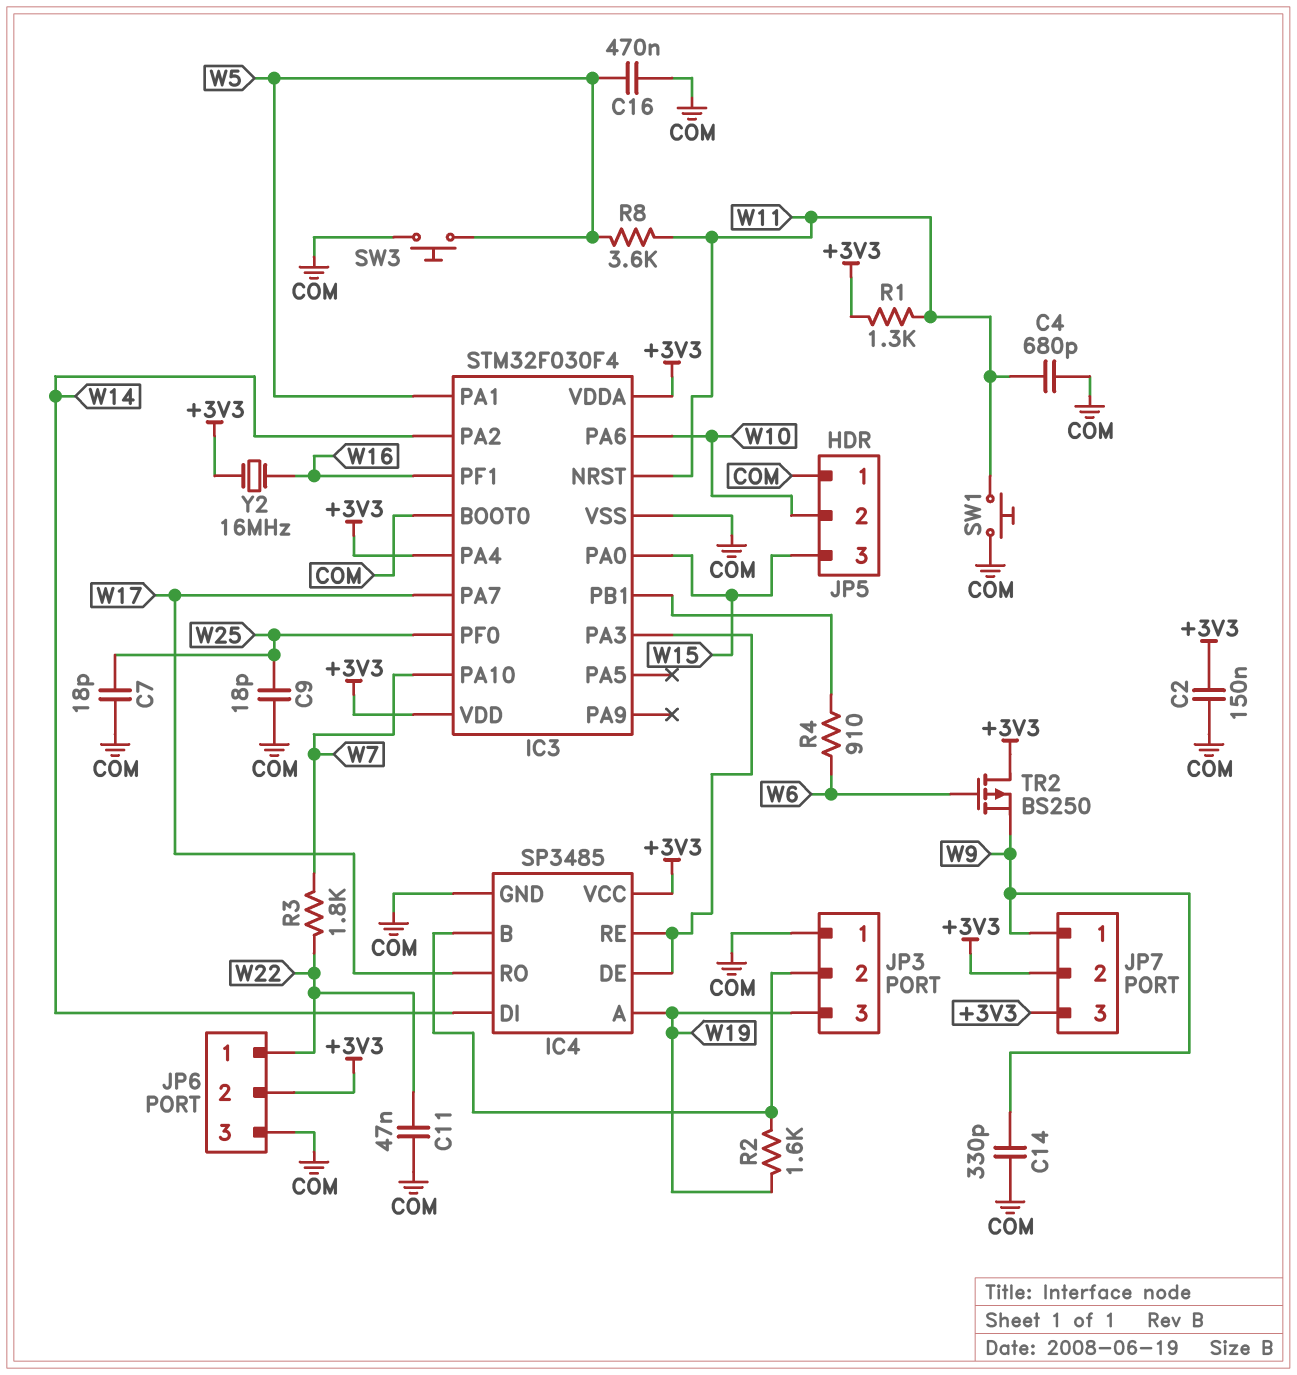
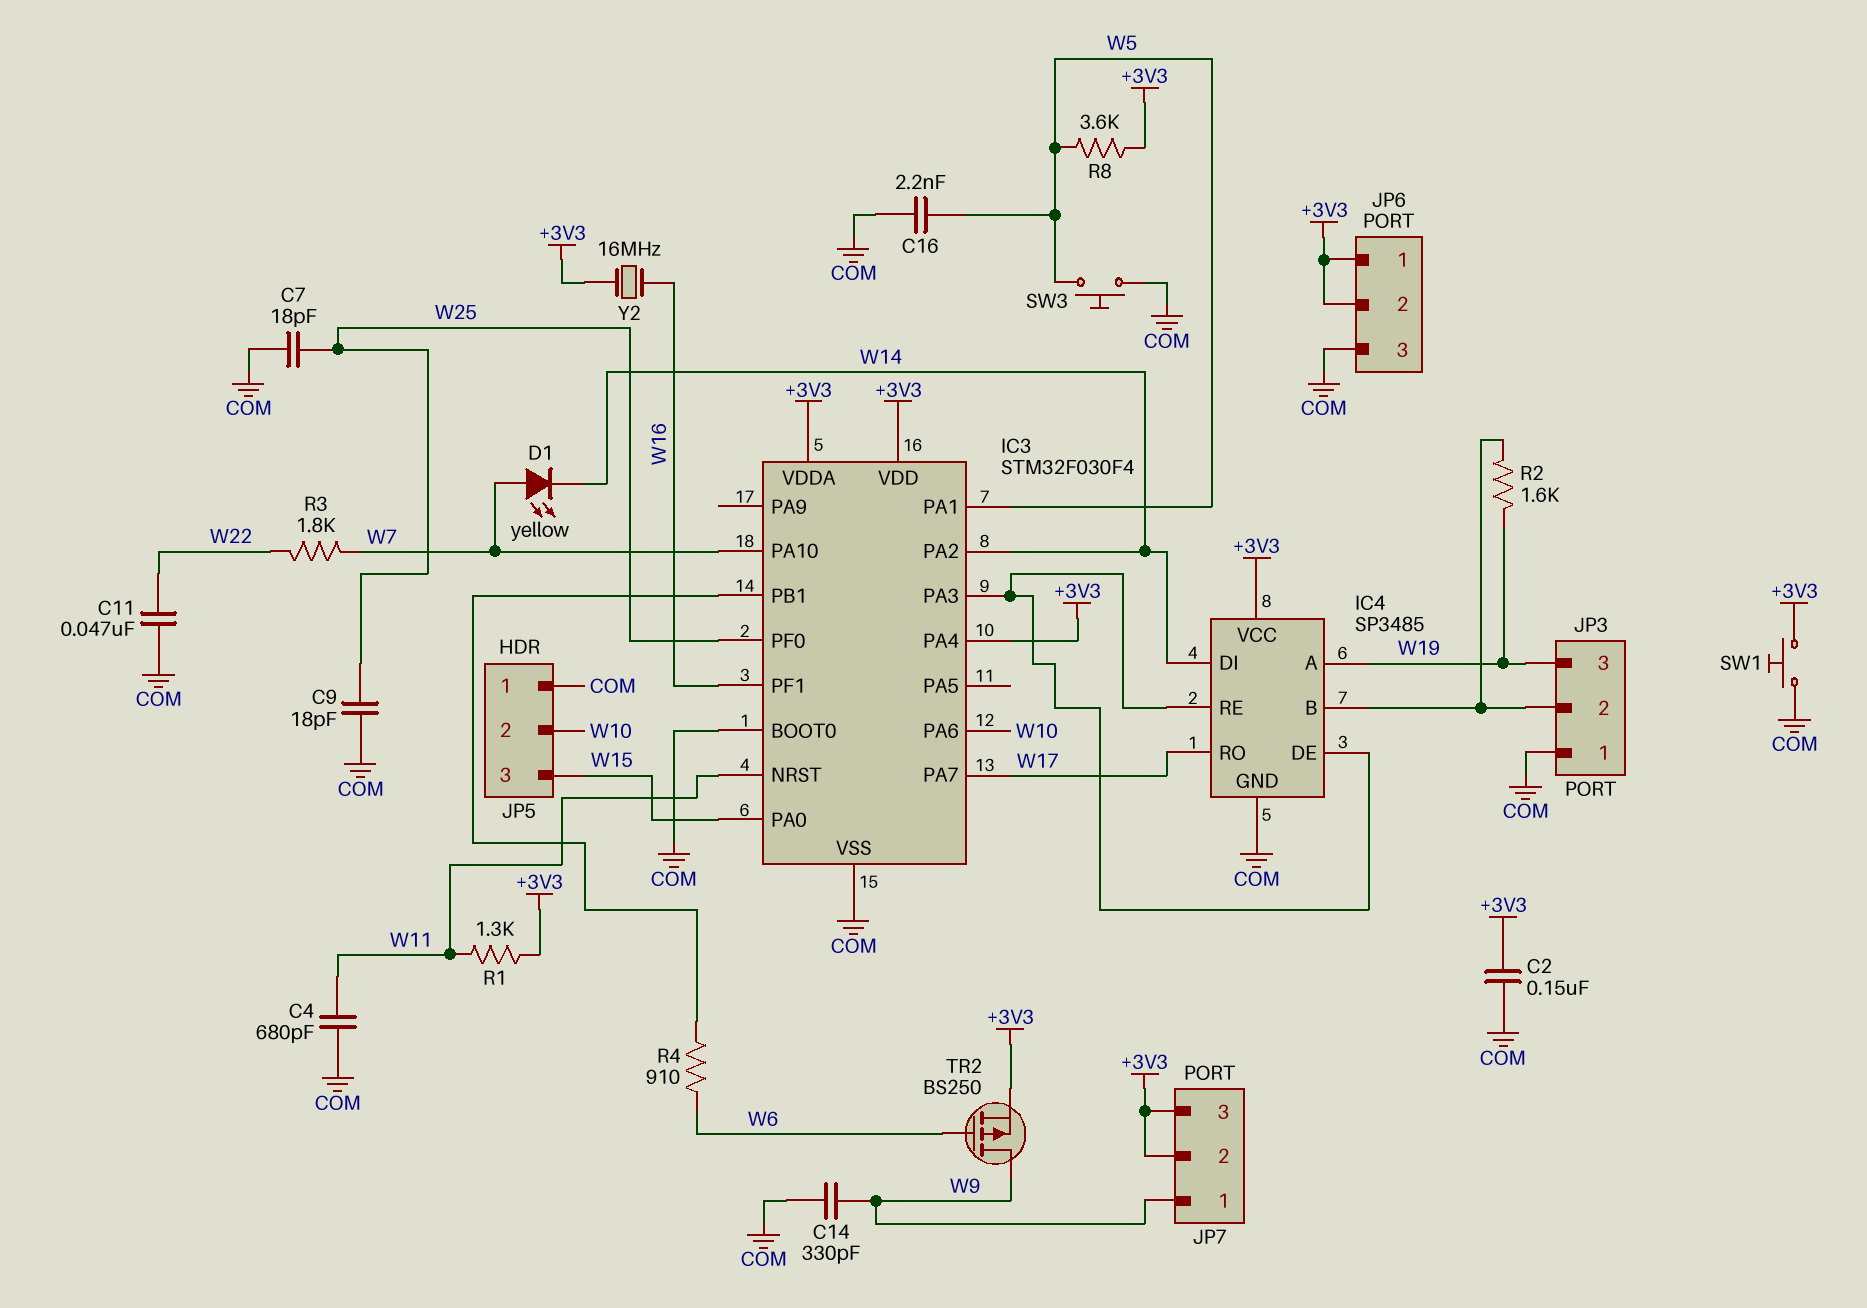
C16: 470nF (COM, W5) -> 2.2nF (COM, W5)
D1: none -> LED yellow (A W7, K W14)
JP6 pin 1: W22 -> +3V3
R8: 3.6k (W5, W11) -> 3.6k (+3V3, W5)
SW1: button (COM, W11) -> button (+3V3, COM)
TR2: PMOS BS250 (G W6, D +3V3, S W9) -> PMOS BS250 (G W6, D W9, S +3V3)

